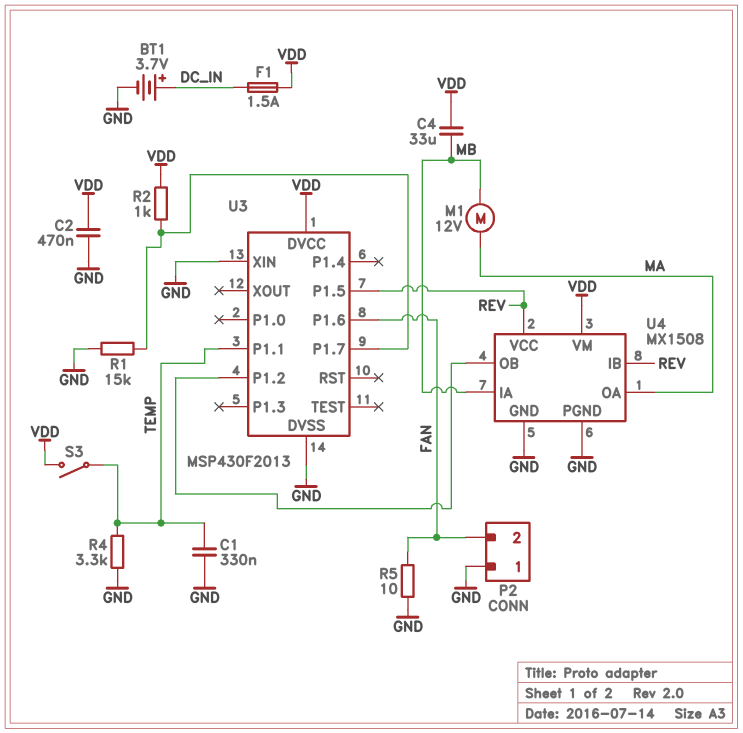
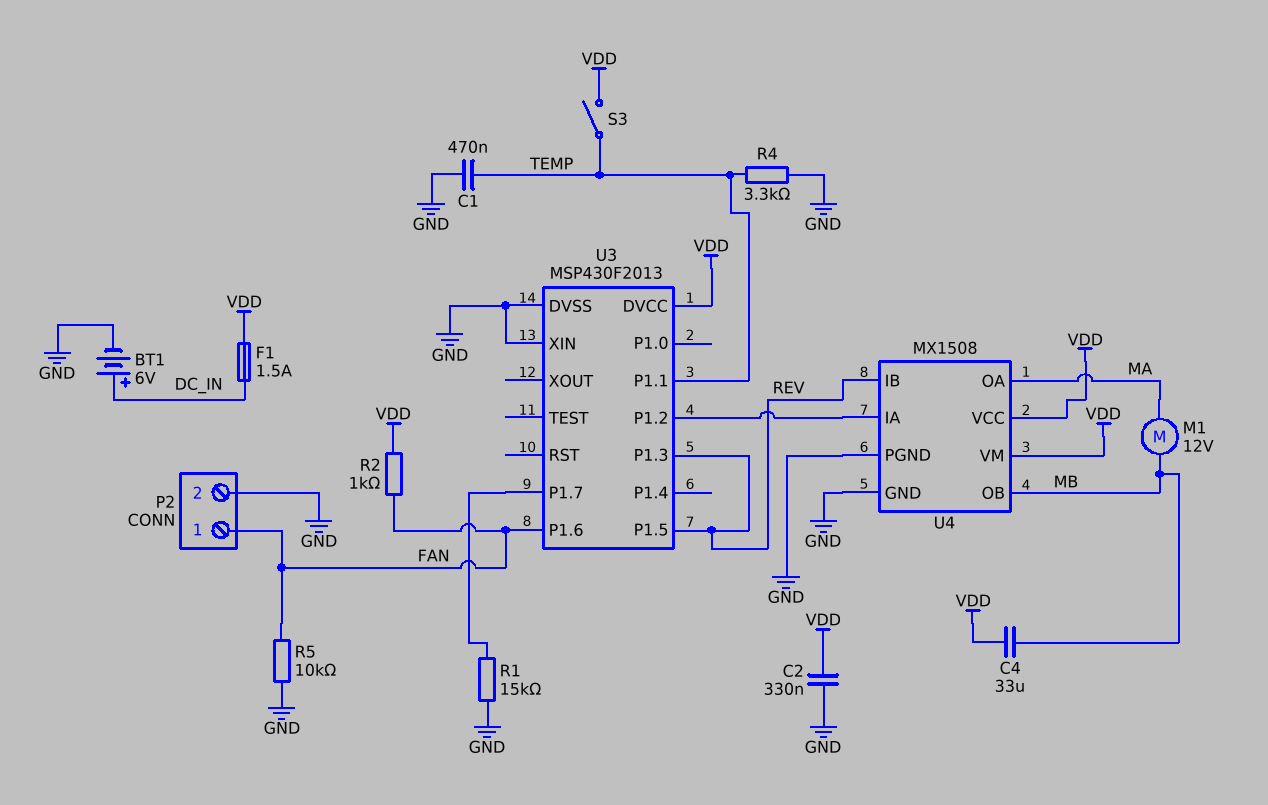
BT1: 3.7V (plus DC_IN, minus GND) -> 6V (plus DC_IN, minus GND)
C1: 330nF (GND, TEMP) -> 470nF (GND, TEMP)
C2: 470nF (GND, VDD) -> 330nF (GND, VDD)
P2 pin 1: GND -> FAN
P2 pin 2: FAN -> GND
R2: 1k (U3/P1.7, VDD) -> 1k (FAN, VDD)
R5: 10 (FAN, GND) -> 10k (FAN, GND)
U3 pin P1.3: none -> REV
U4 pin IA: MB -> U3/P1.2
U4 pin OB: U3/P1.2 -> MB
U4 pin VCC: REV -> VDD

